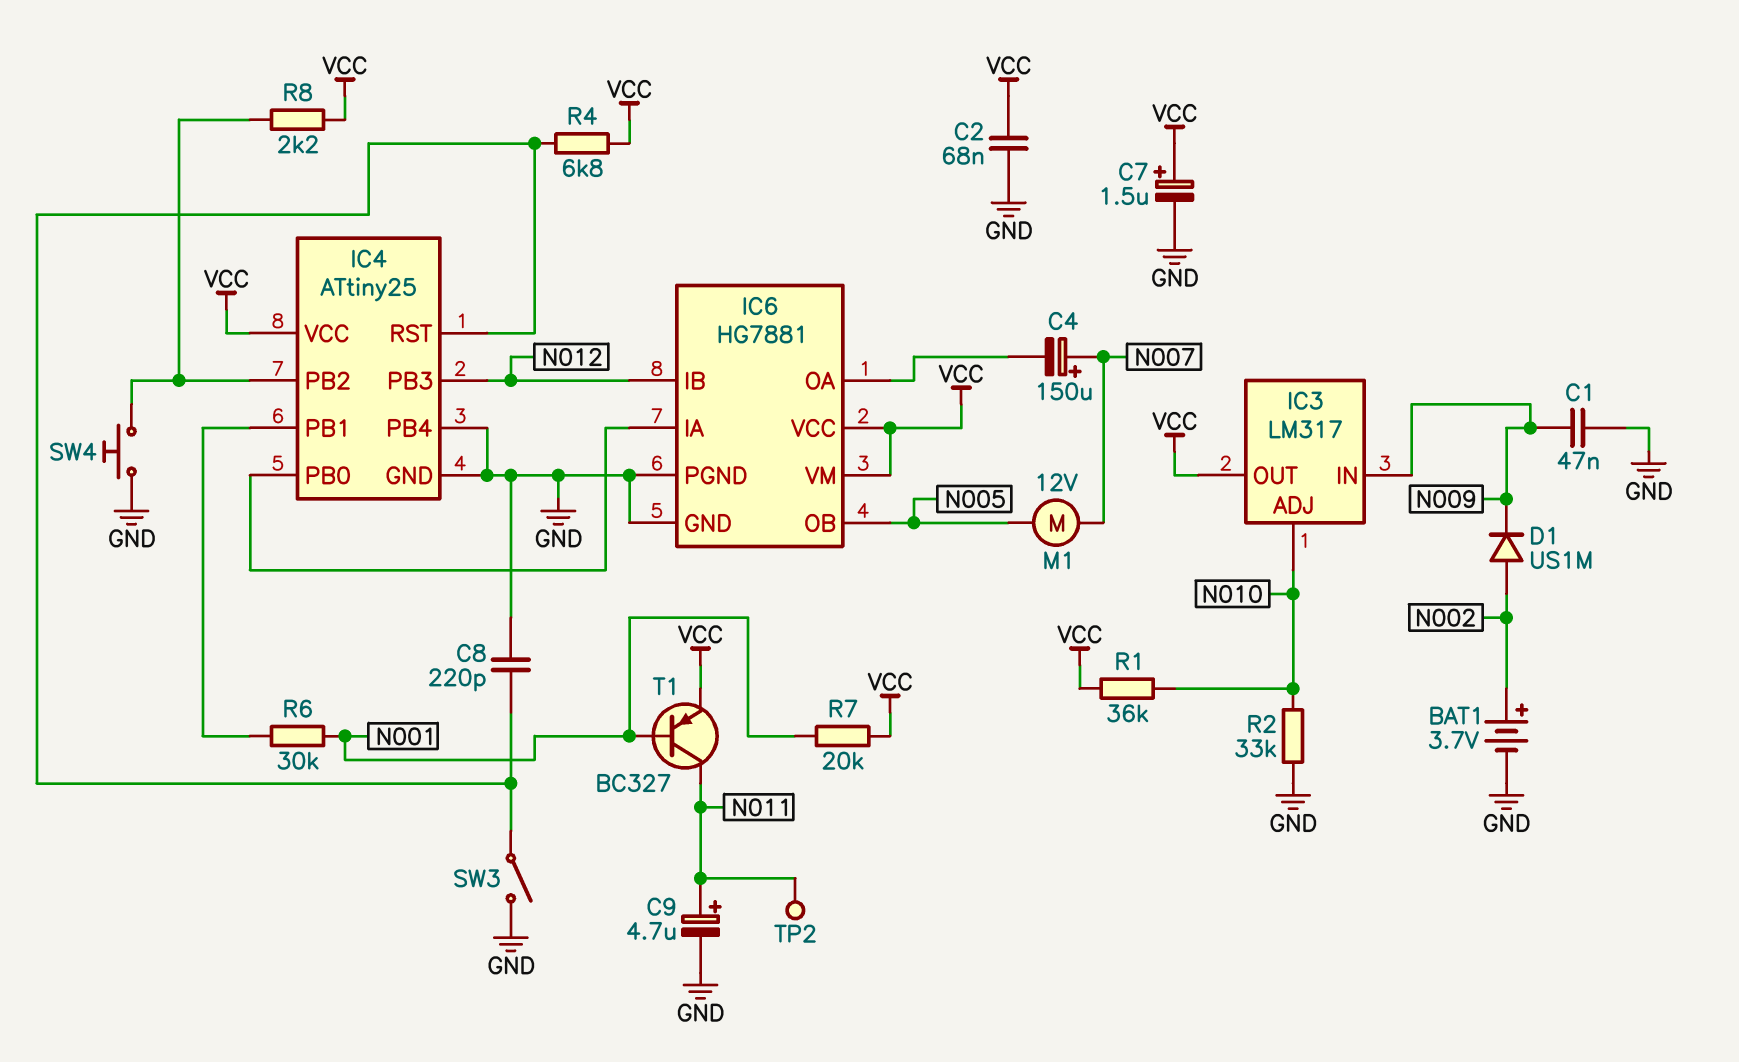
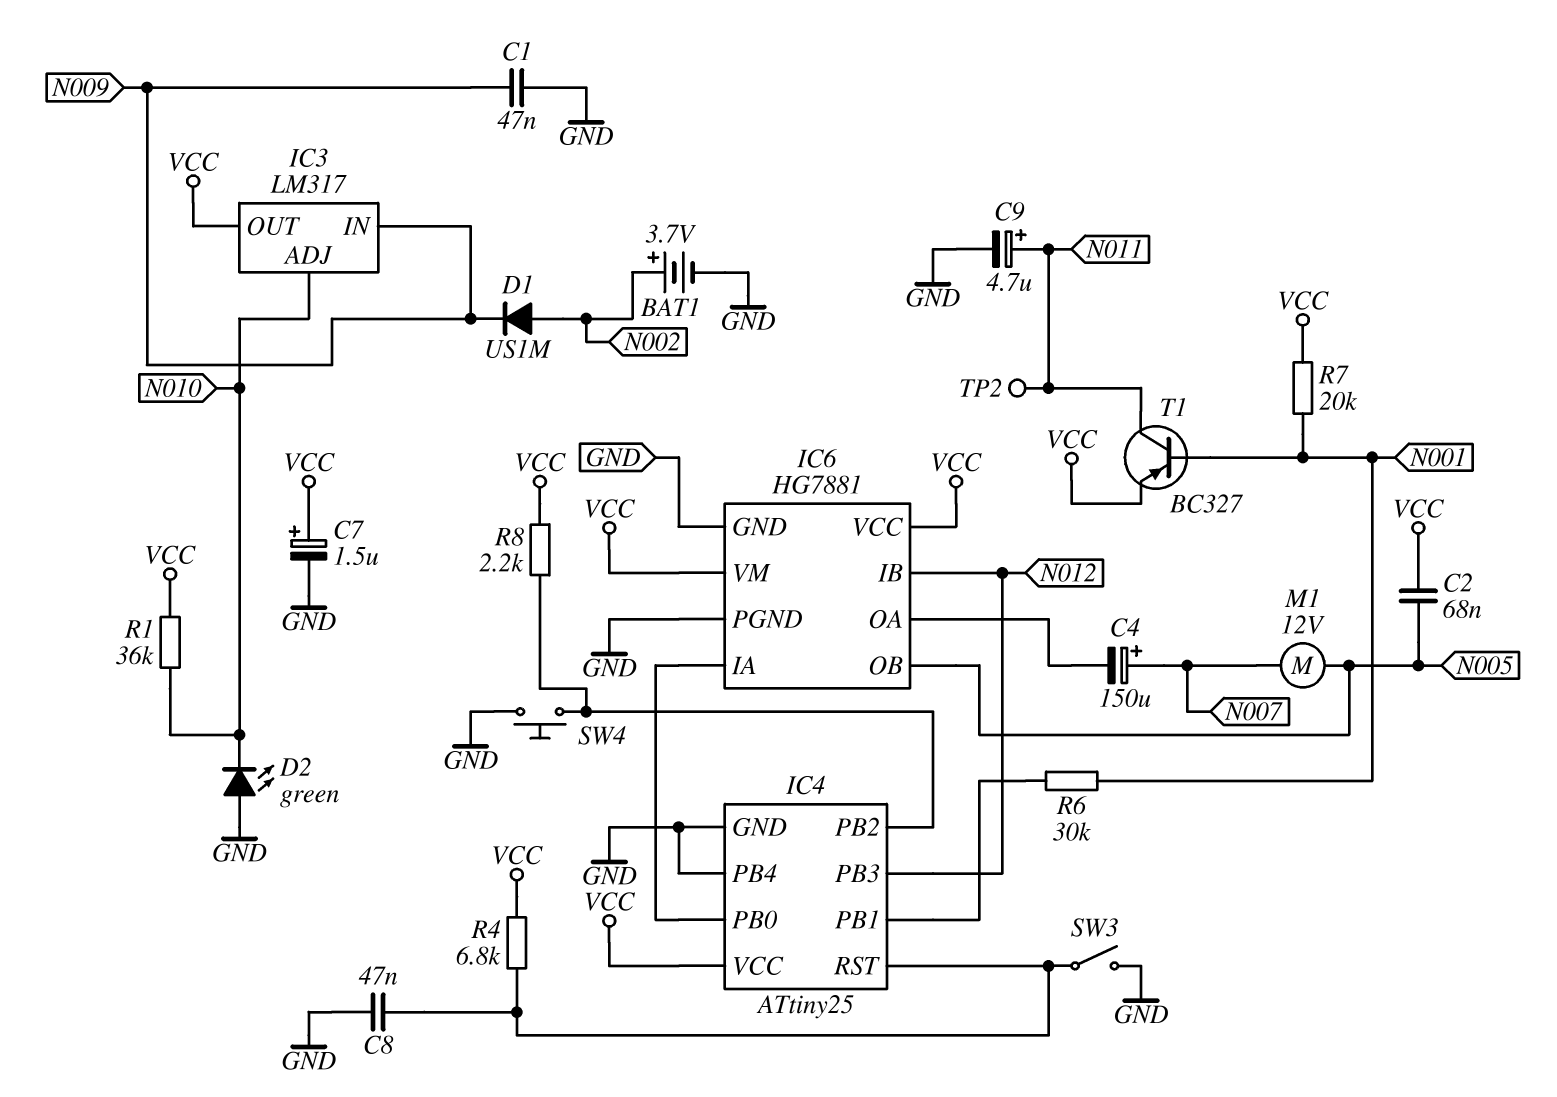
C2: 68nF (GND, VCC) -> 68nF (N005, VCC)
C8: 220pF (GND, IC4/RST) -> 47nF (GND, IC4/RST)
D2: none -> LED green (A GND, K N010)
R2: 33k (GND, N010) -> none

